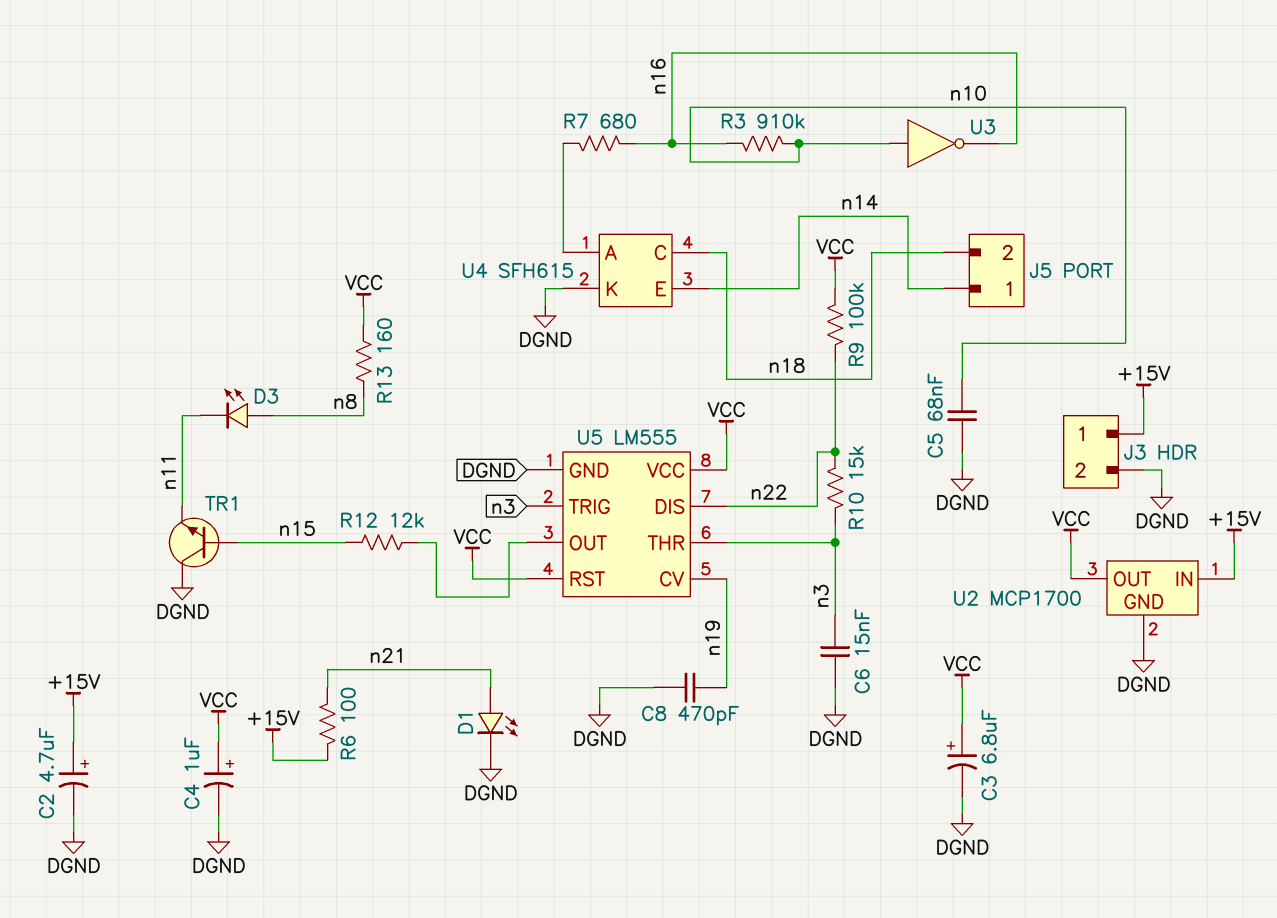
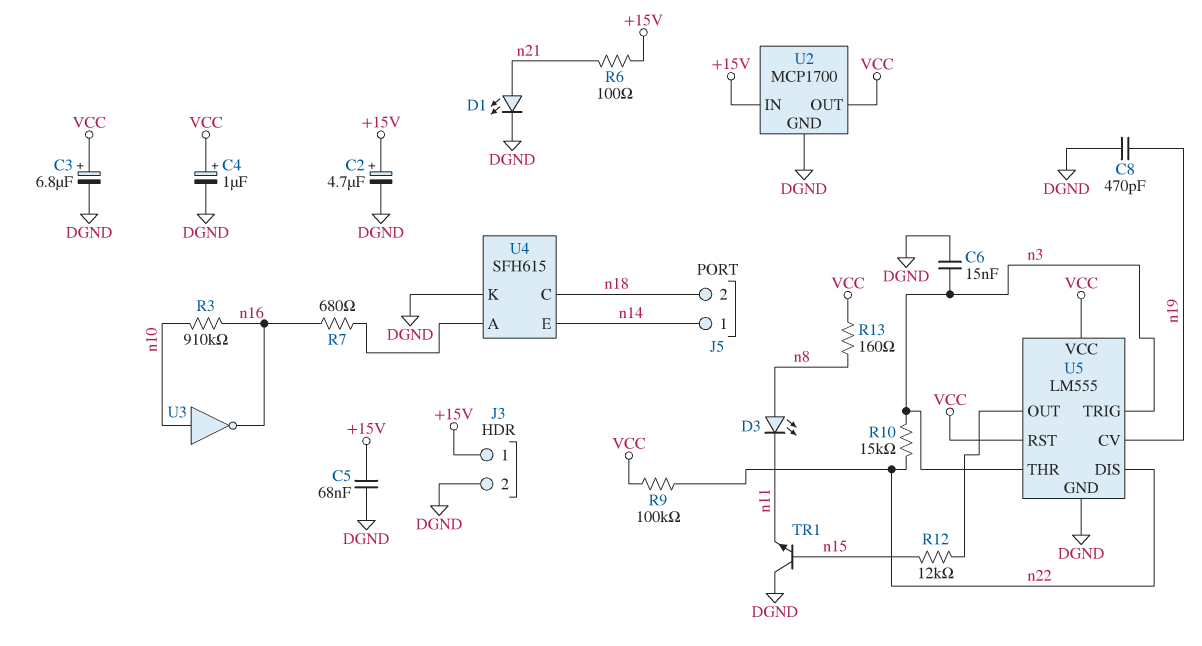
C5: 68nF (DGND, n10) -> 68nF (+15V, DGND)

